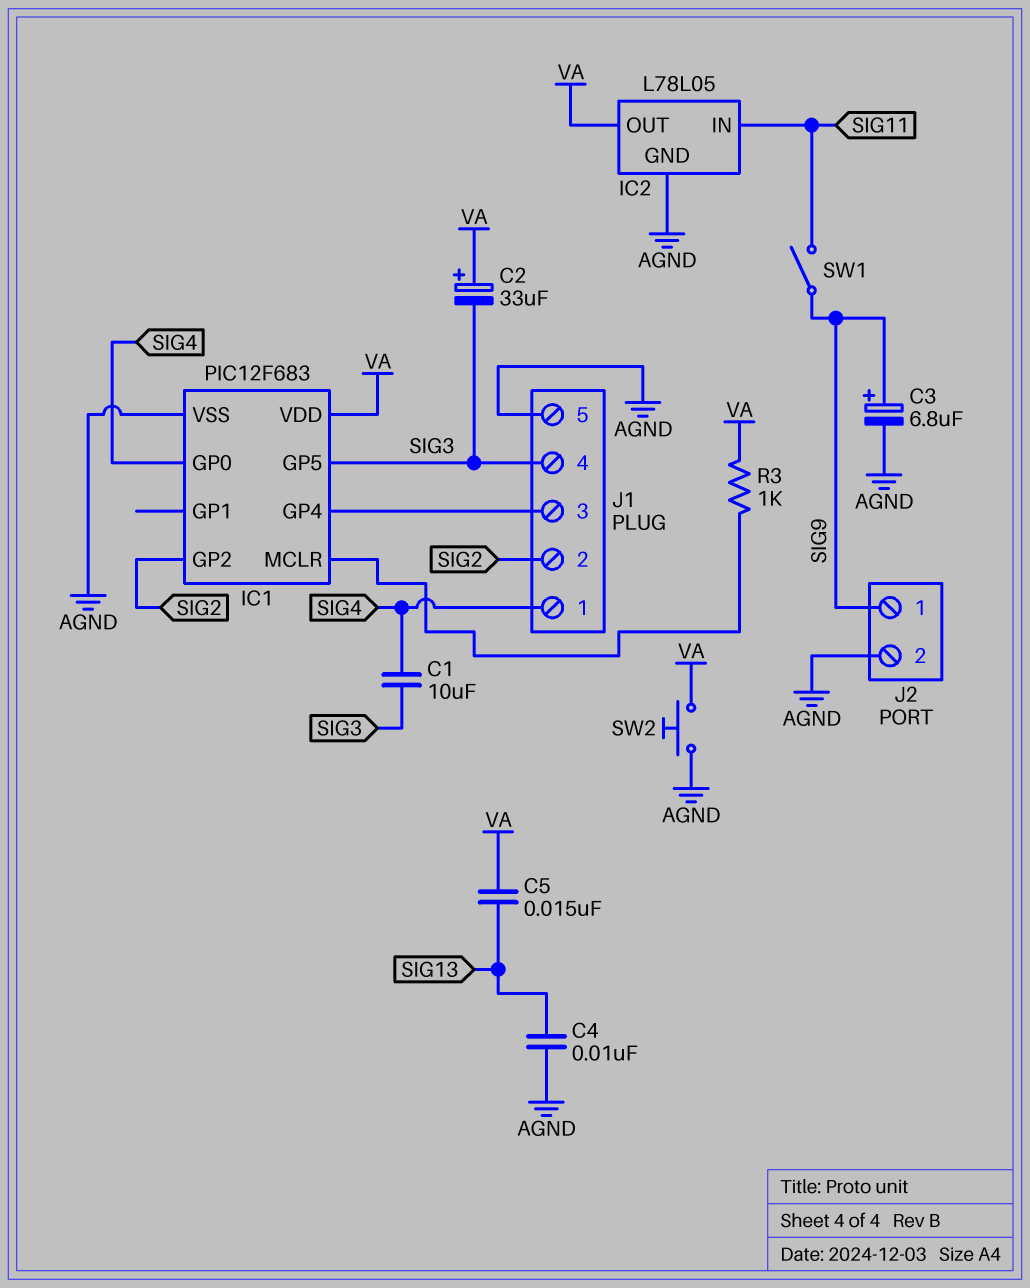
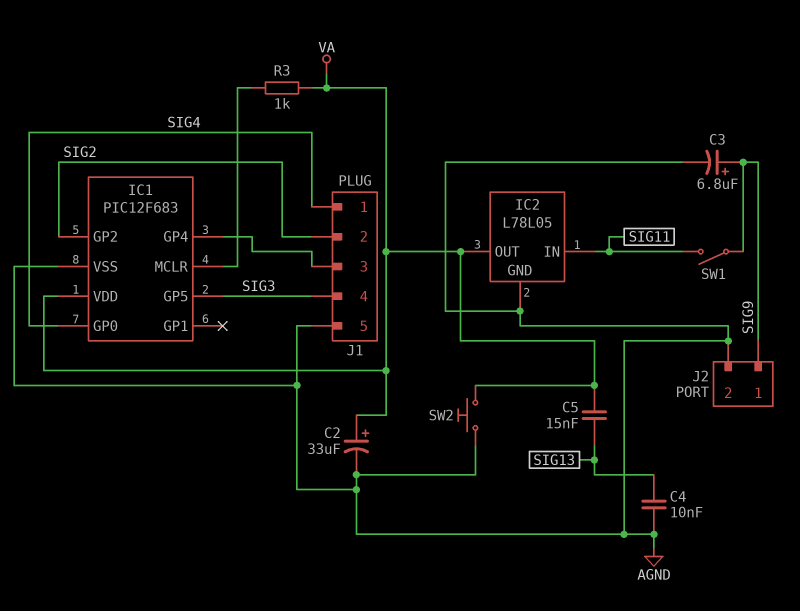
C1: 10uF (SIG3, SIG4) -> none
C2: 33uF (plus VA, minus SIG3) -> 33uF (plus VA, minus AGND)

